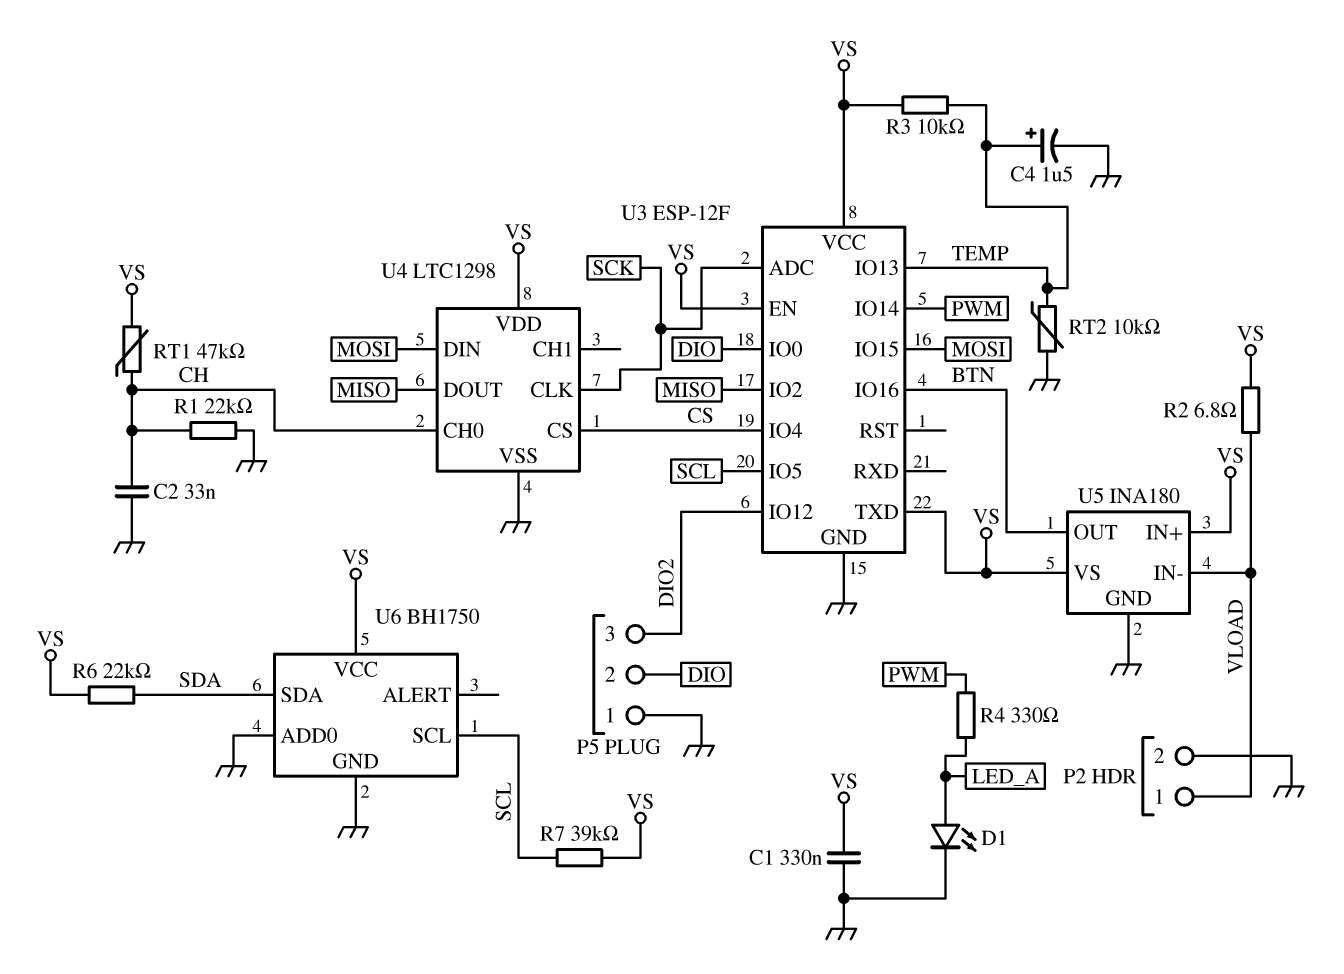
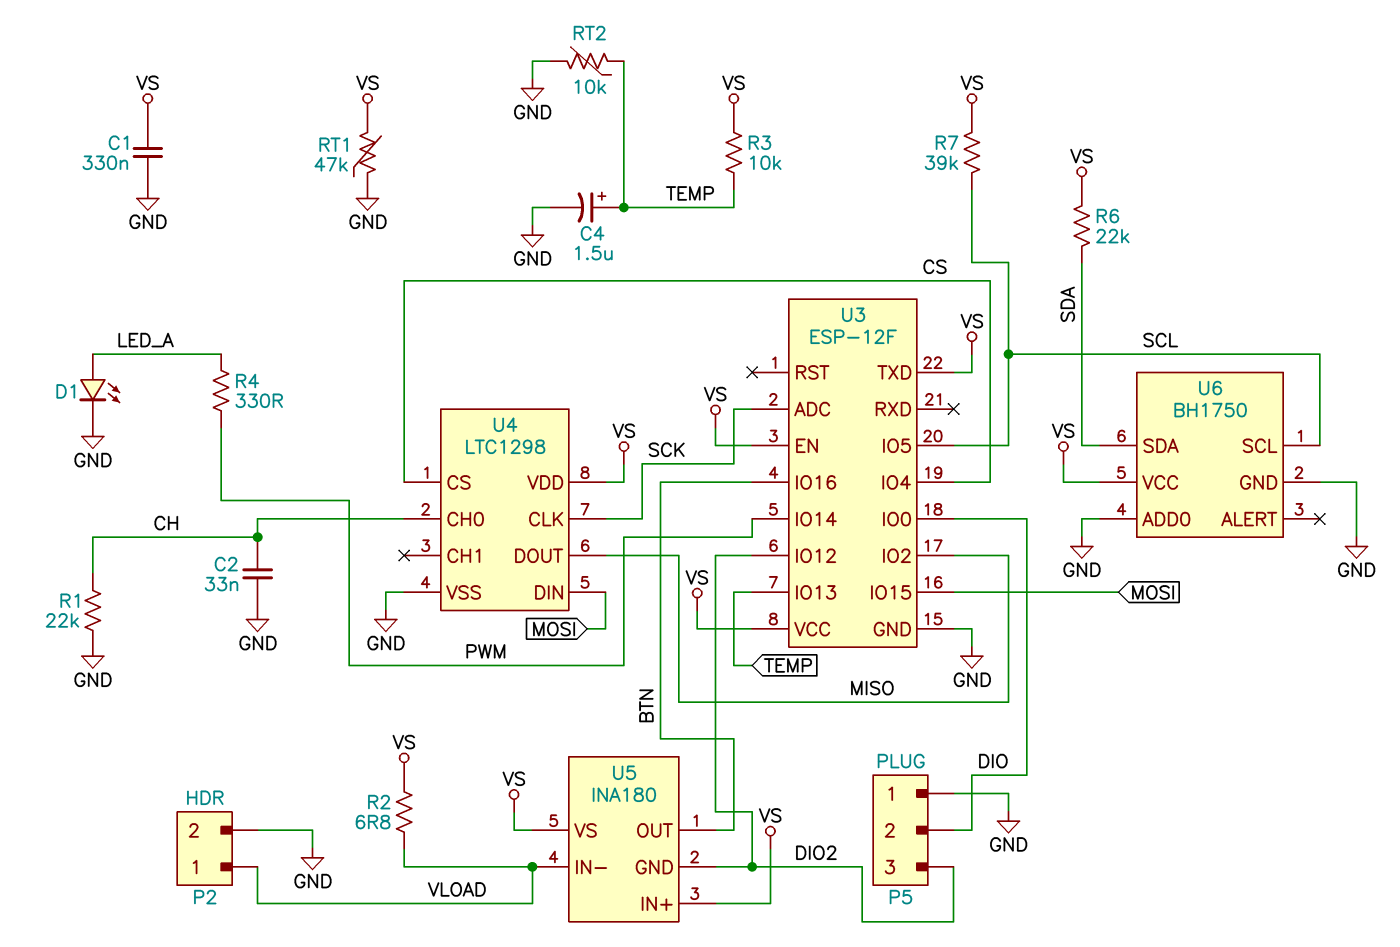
RT1: 47k (CH, VS) -> 47k (GND, VS)
U5 pin GND: GND -> DIO2

